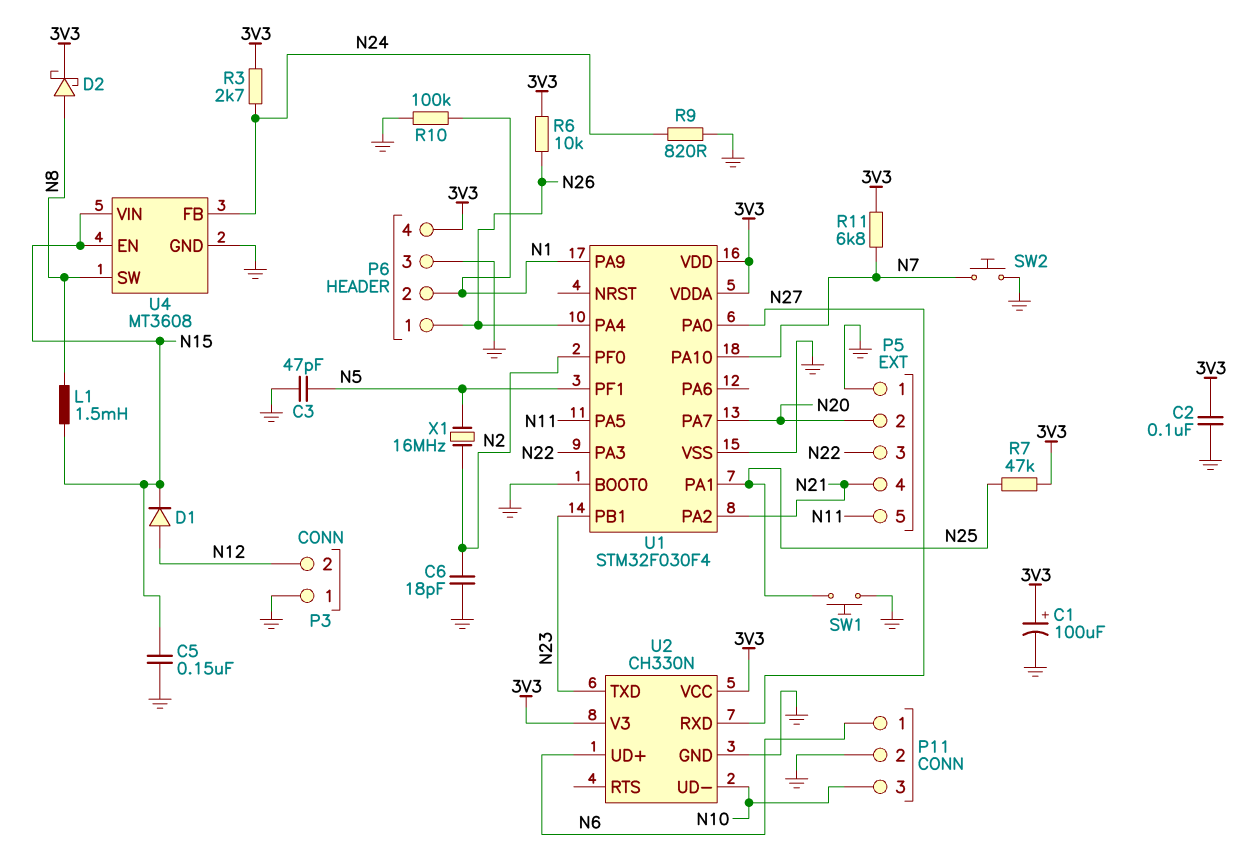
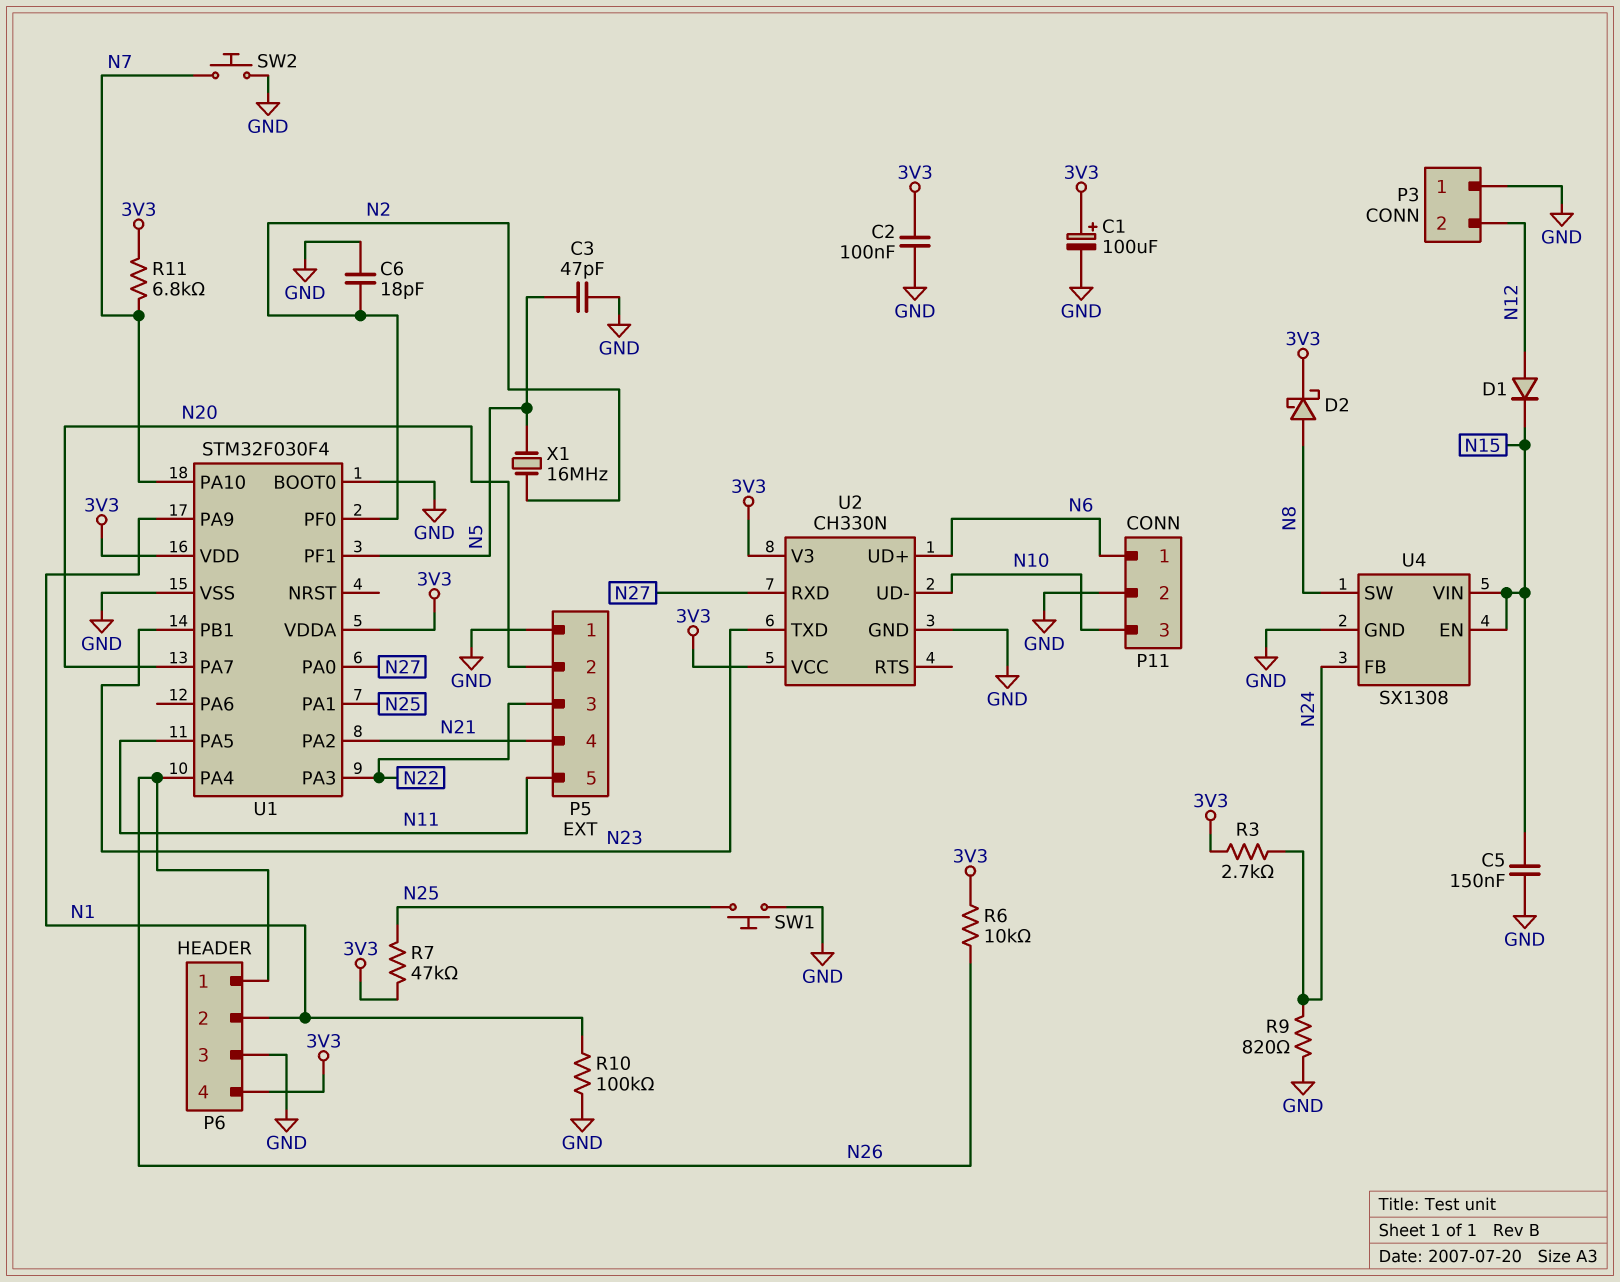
L1: 1.5mH (N8, N15) -> none
U4: MT3608 -> SX1308

